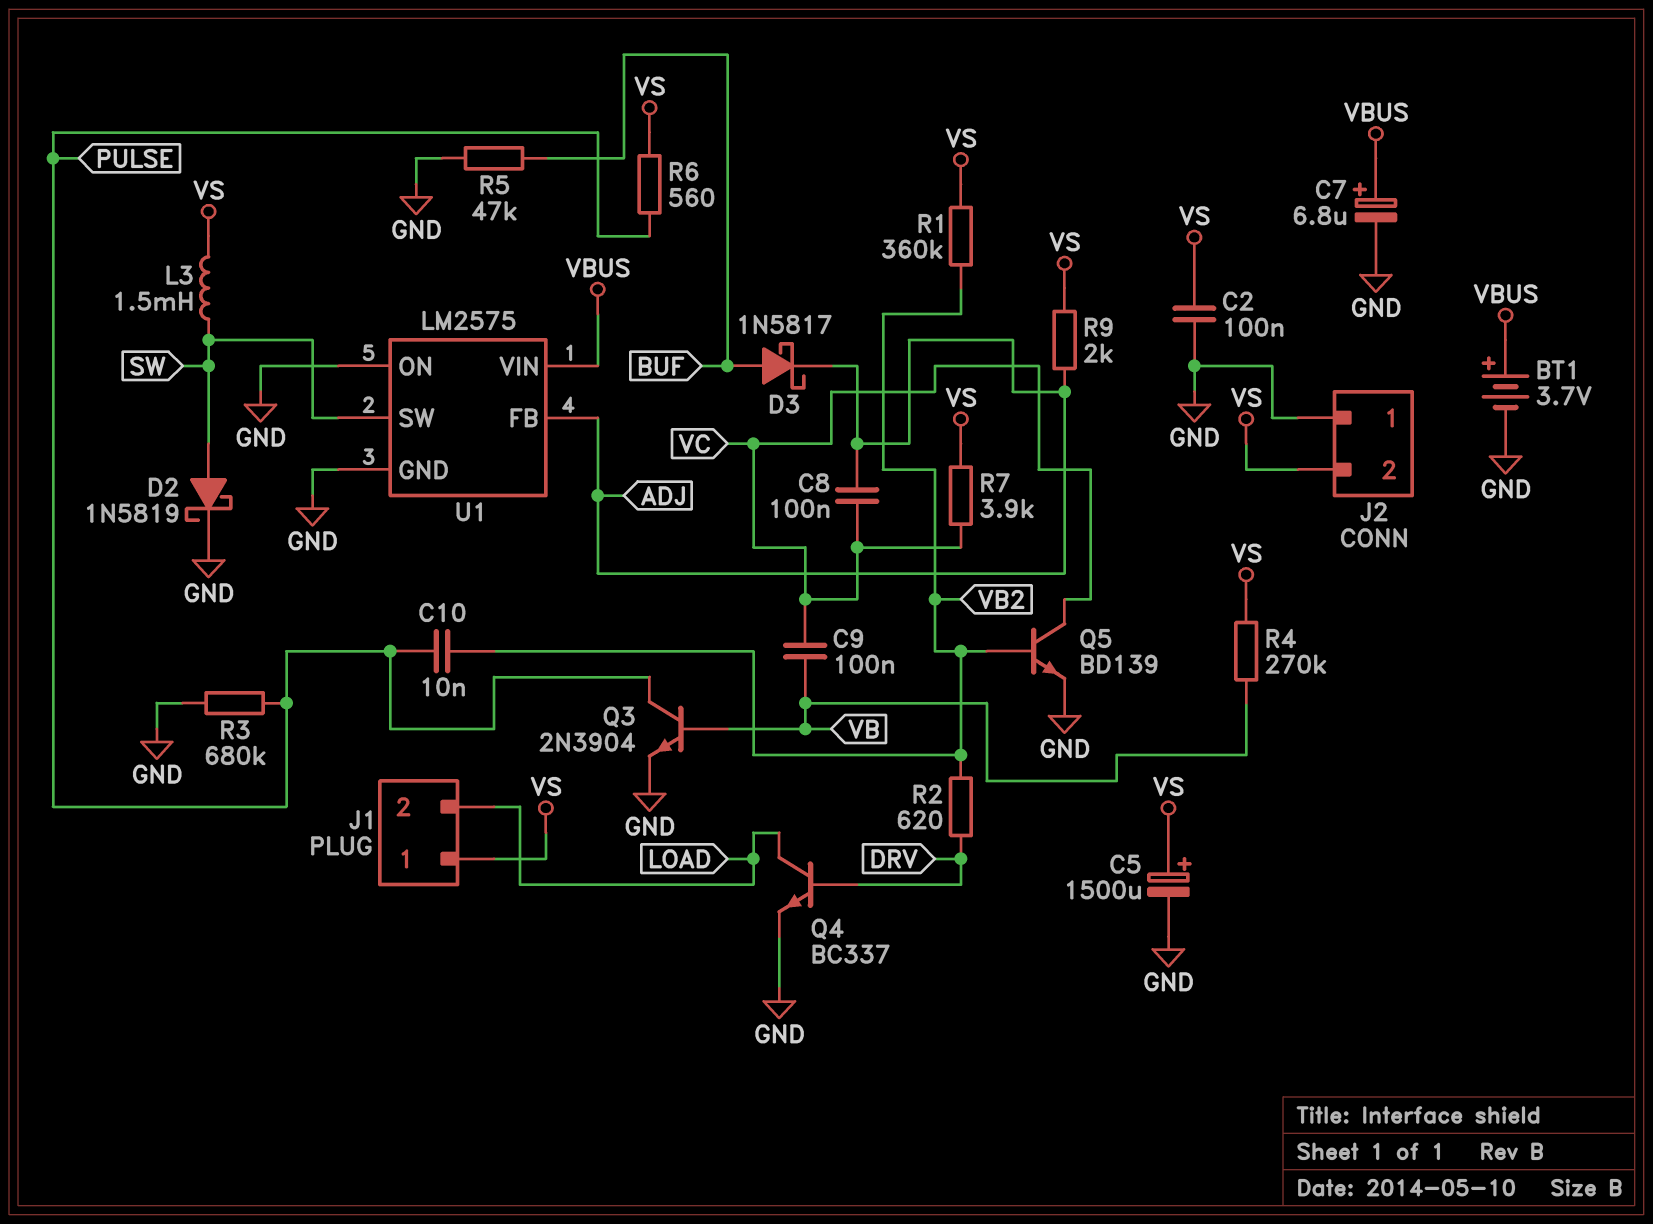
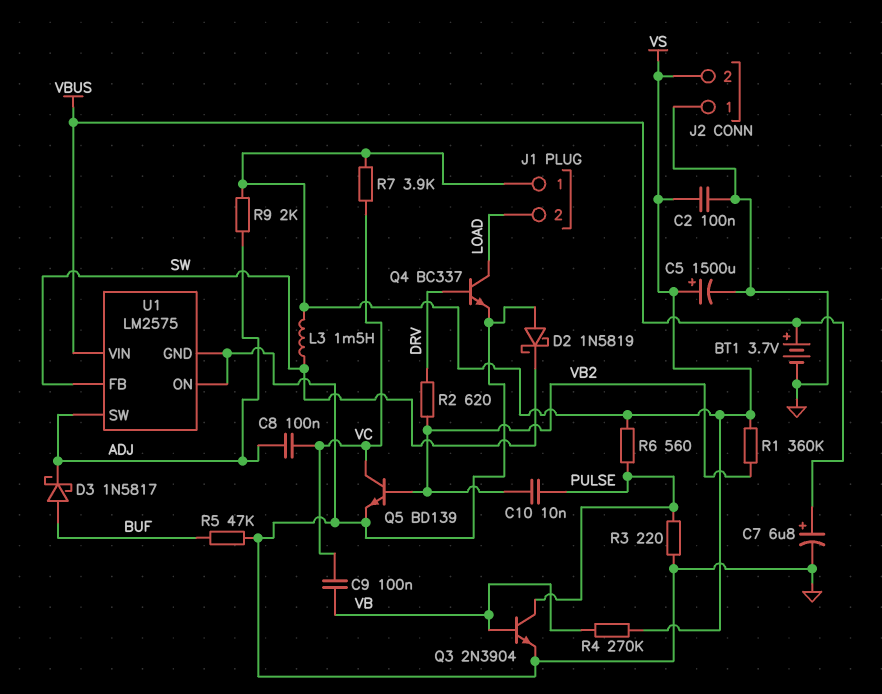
D2: schottky 1N5819 (A SW, K GND) -> schottky 1N5819 (A GND, K SW)
R3: 680k (GND, PULSE) -> 220 (GND, PULSE)
U1 pin FB: ADJ -> SW
U1 pin SW: SW -> ADJ

